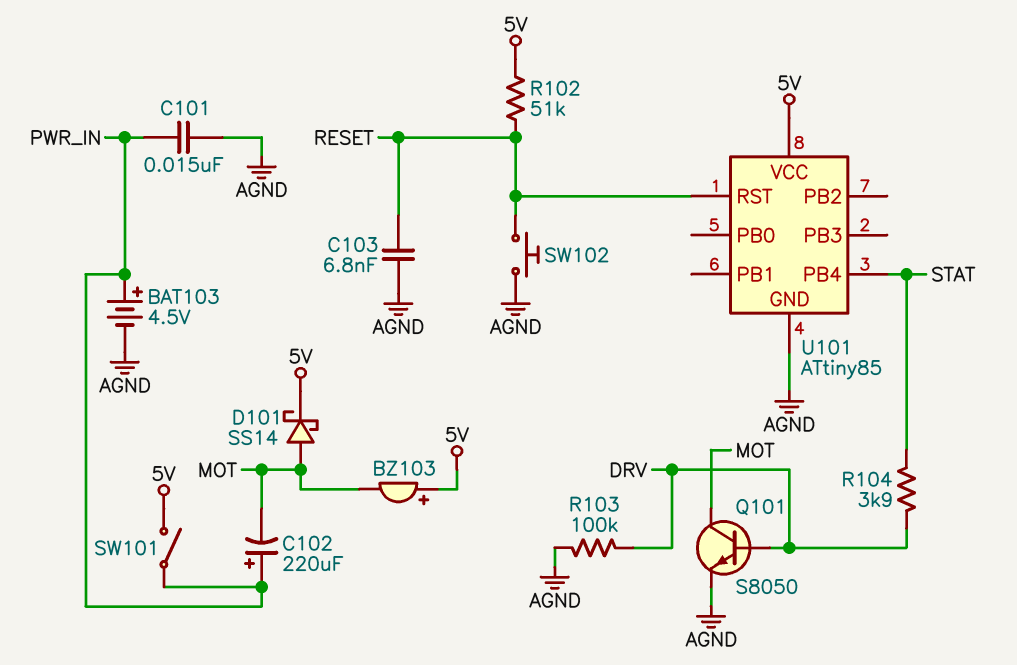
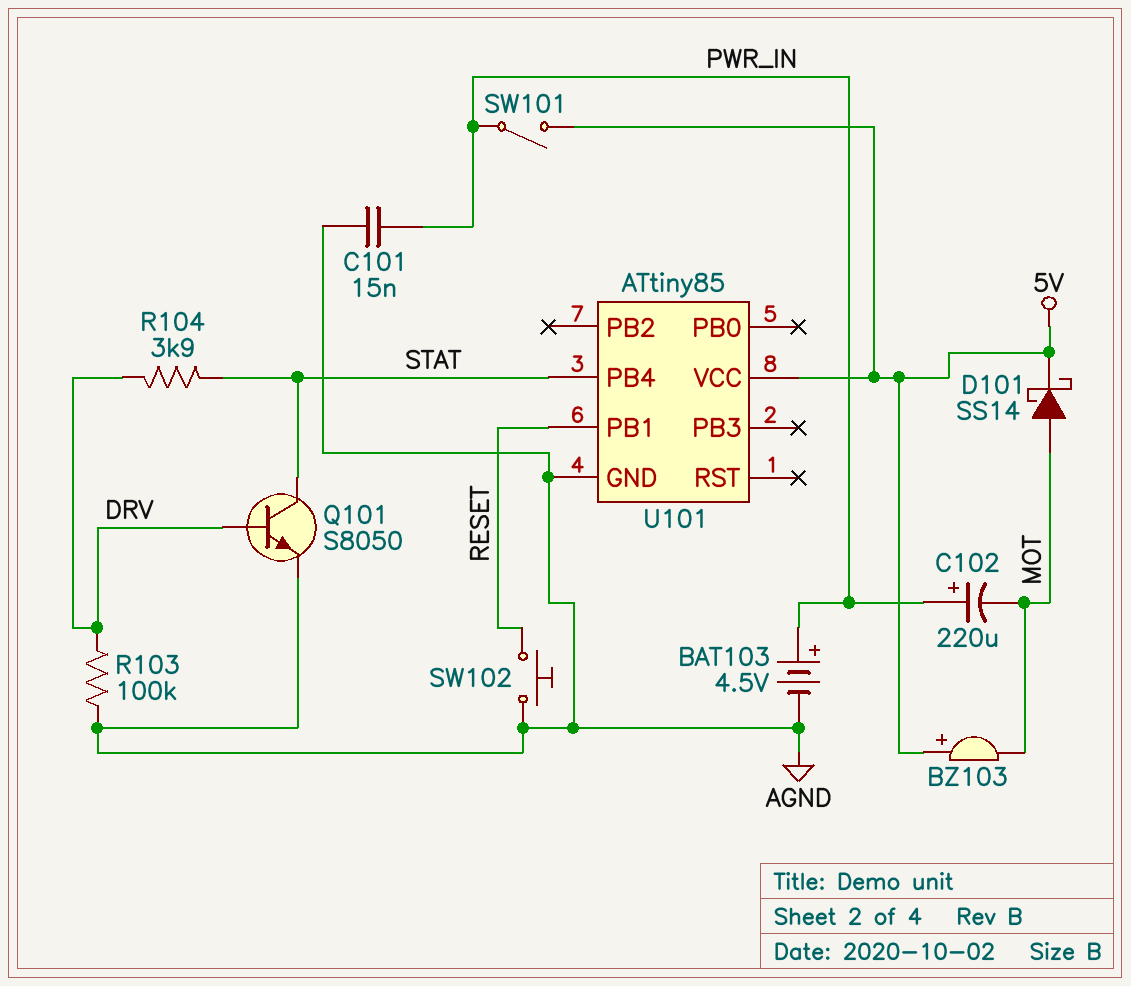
C103: 6.8nF (AGND, RESET) -> none
Q101: NPN S8050 (B DRV, C MOT, E AGND) -> NPN S8050 (B DRV, C STAT, E AGND)
R102: 51k (5V, RESET) -> none
U101 pin PB1: none -> RESET
U101 pin RST: RESET -> none

